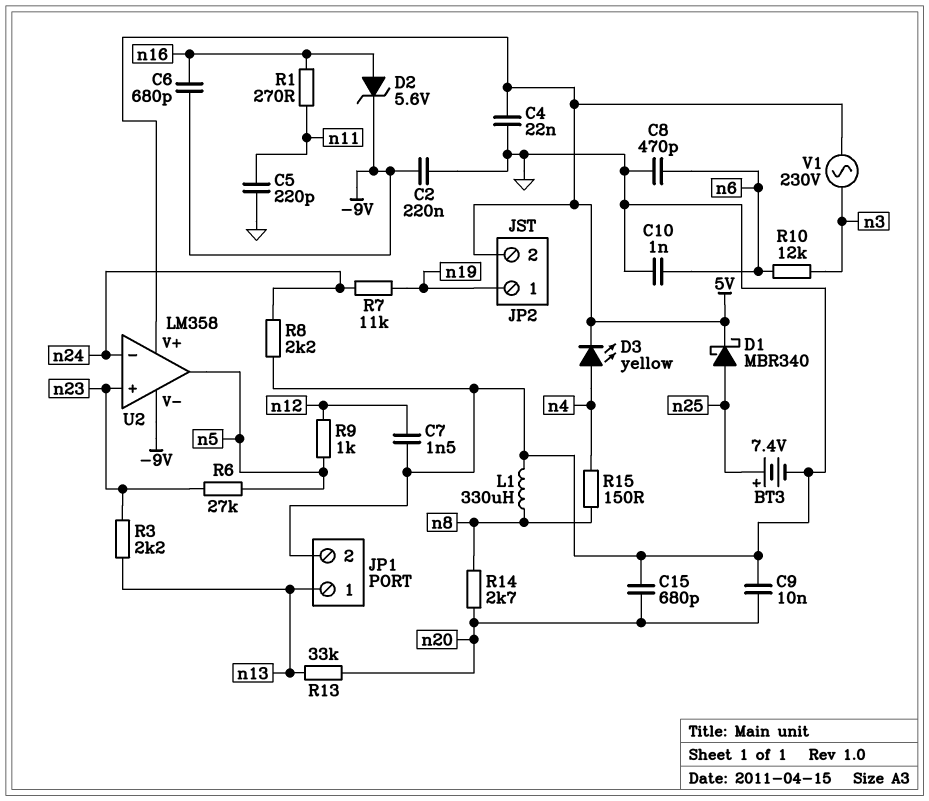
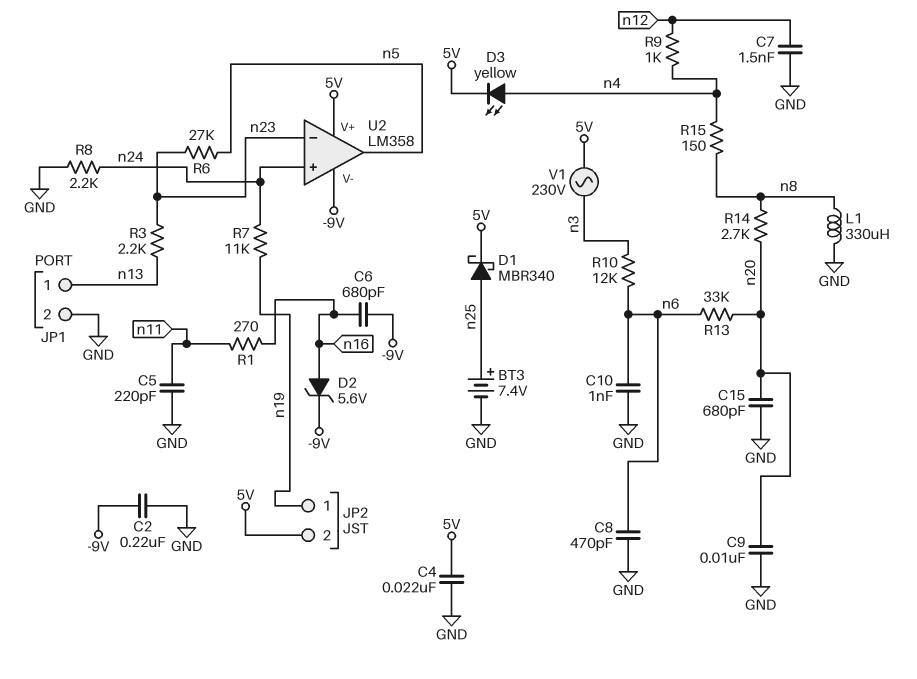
R9: 1k (n5, n12) -> 1k (n4, n12)
R13: 33k (n13, n20) -> 33k (n6, n20)
U2 pin in+: n23 -> n24
U2 pin in-: n24 -> n23

